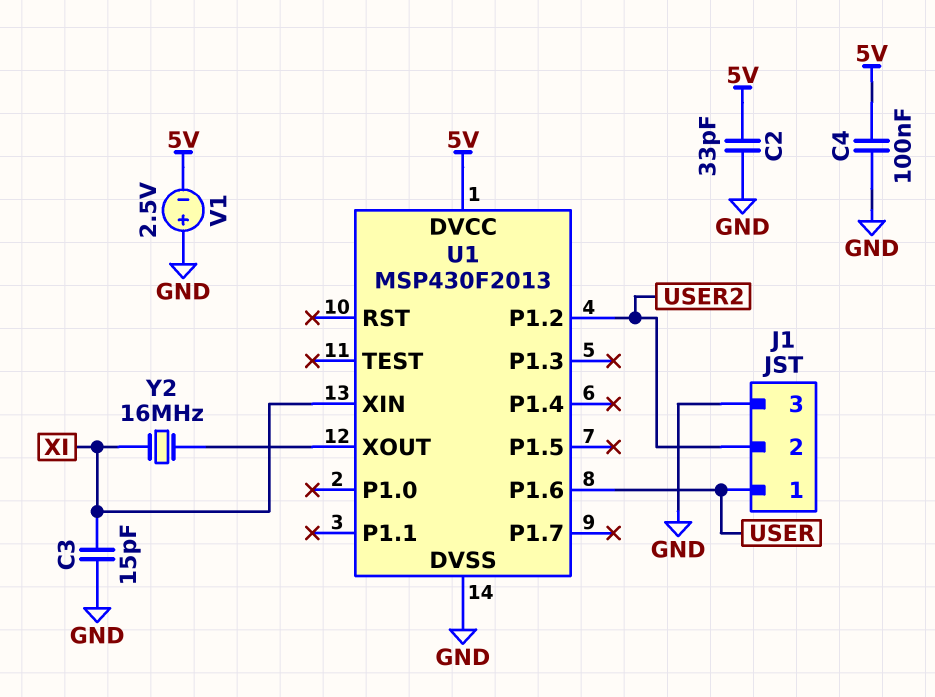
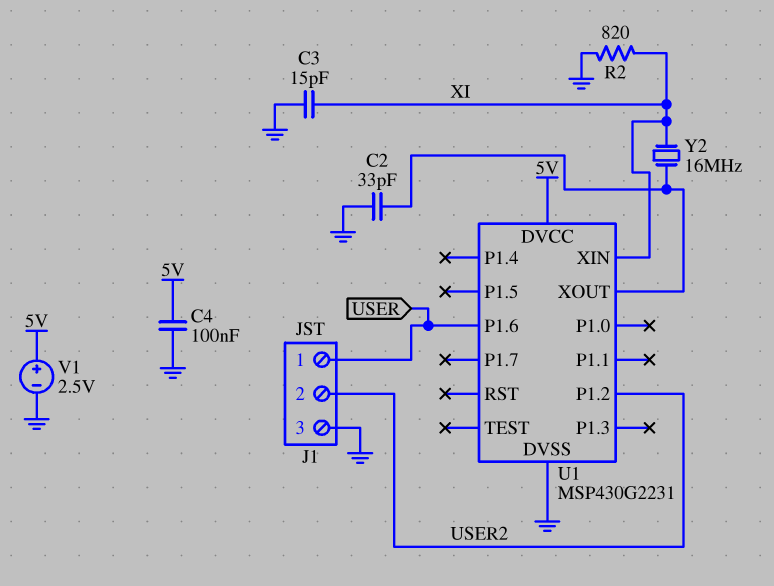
C2: 33pF (5V, GND) -> 33pF (GND, U1/XOUT)
R2: none -> 820 (GND, XI)
U1: MSP430F2013 -> MSP430G2231
V1: 2.5V (plus GND, minus 5V) -> 2.5V (plus 5V, minus GND)

